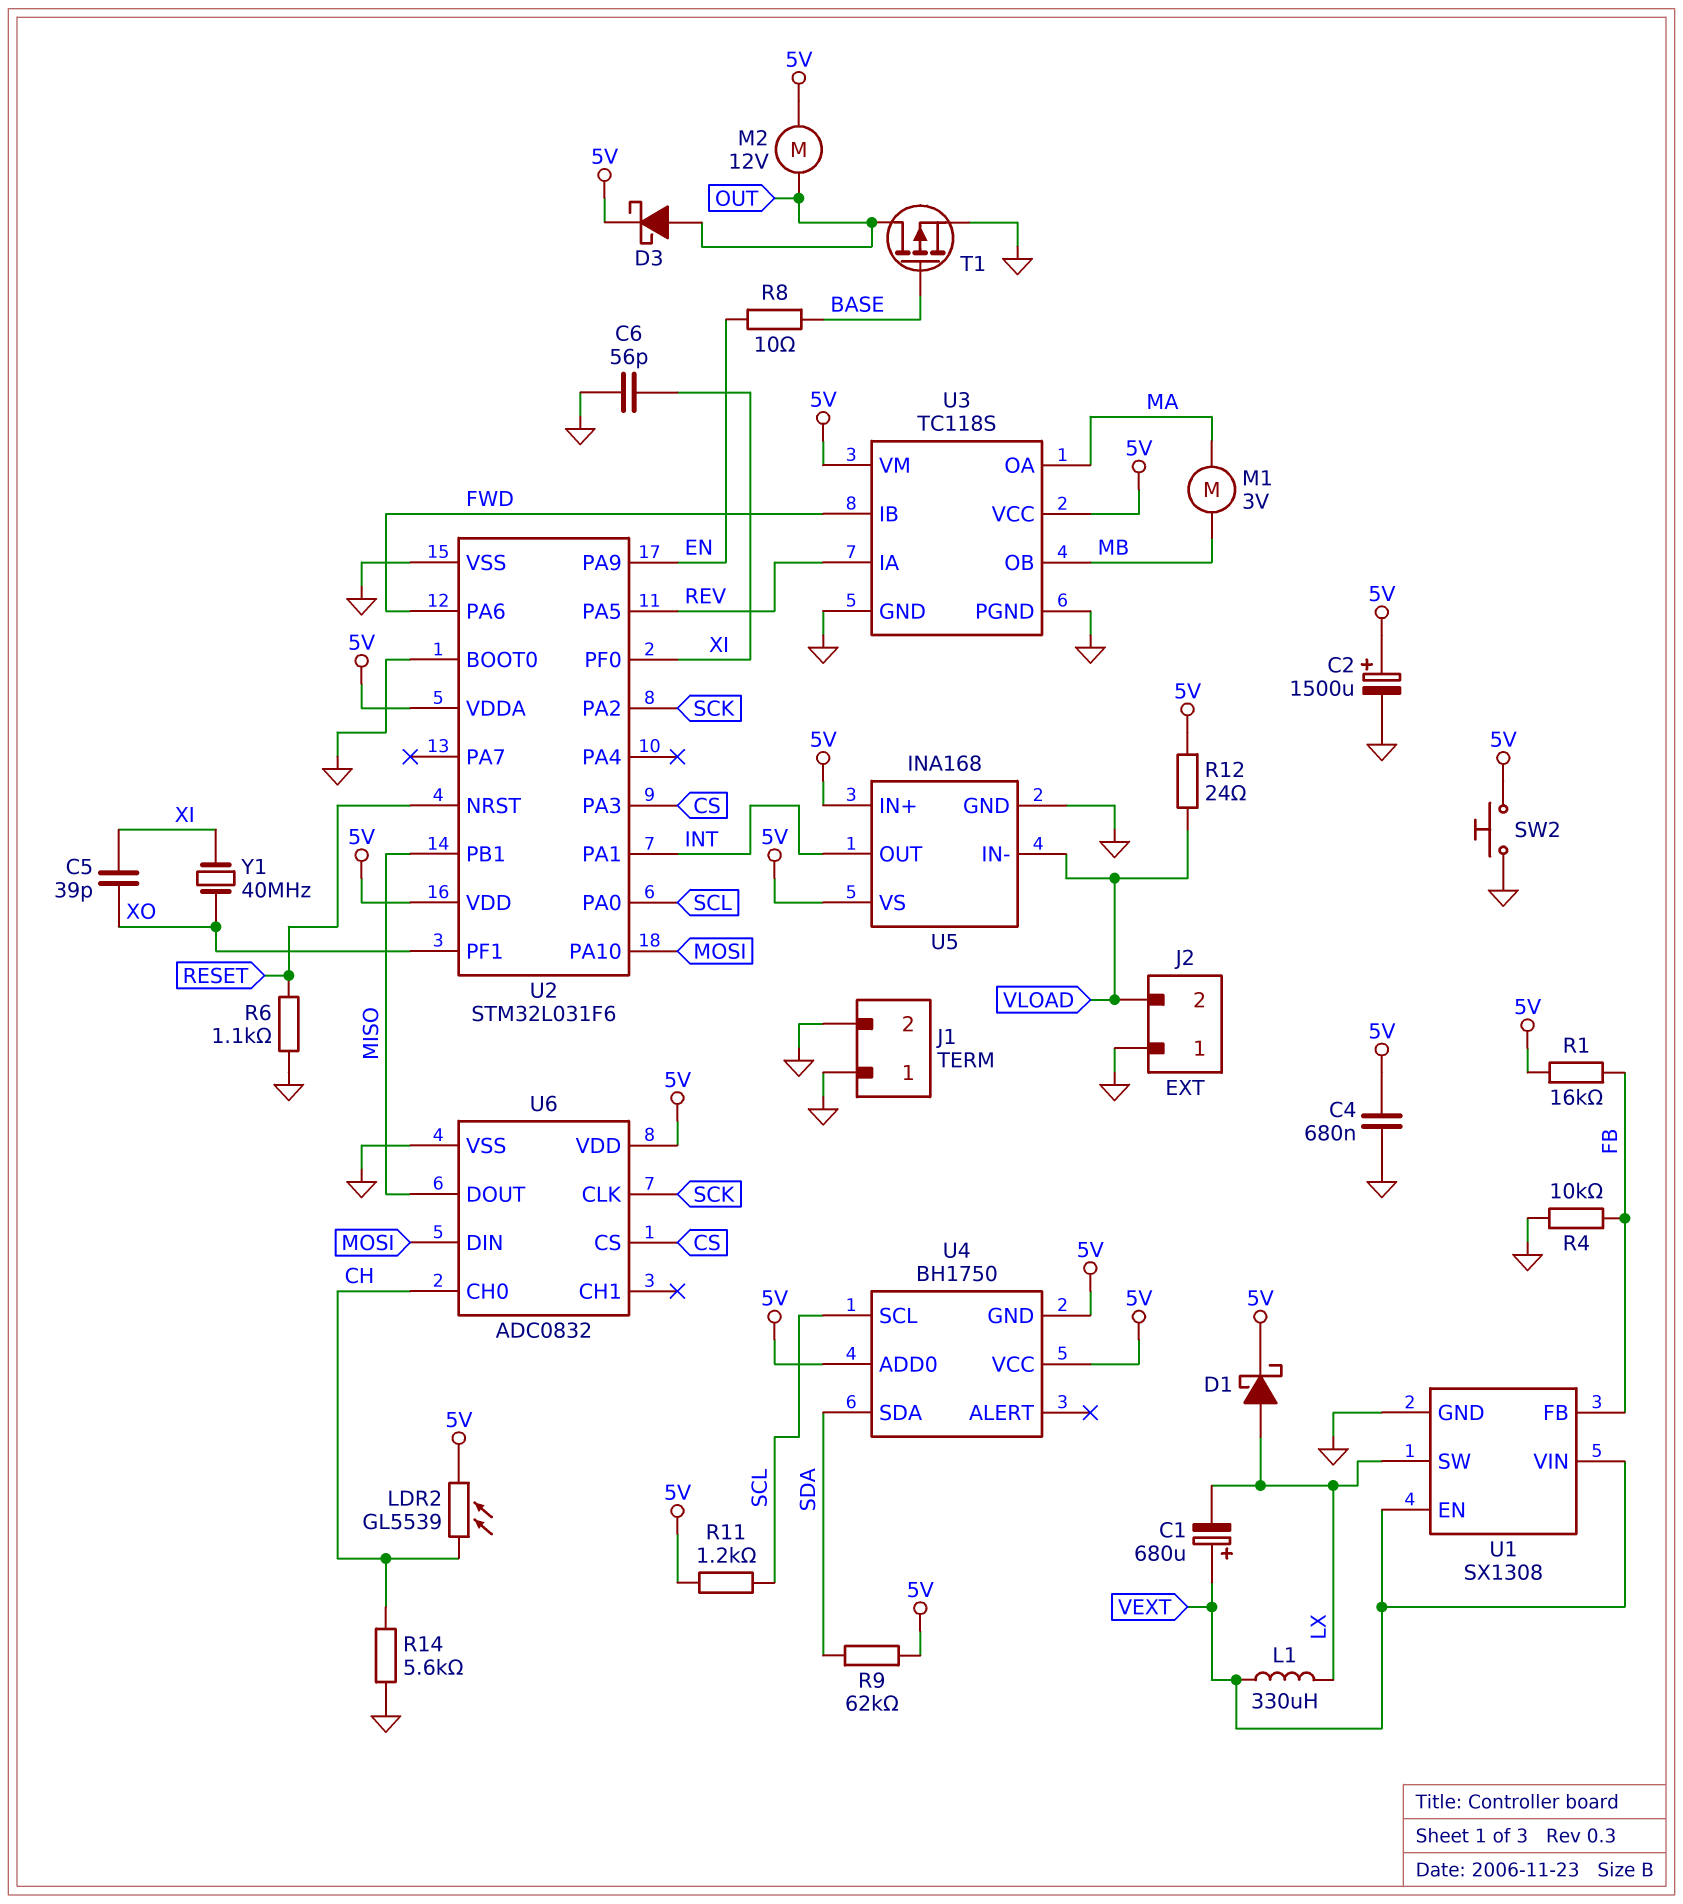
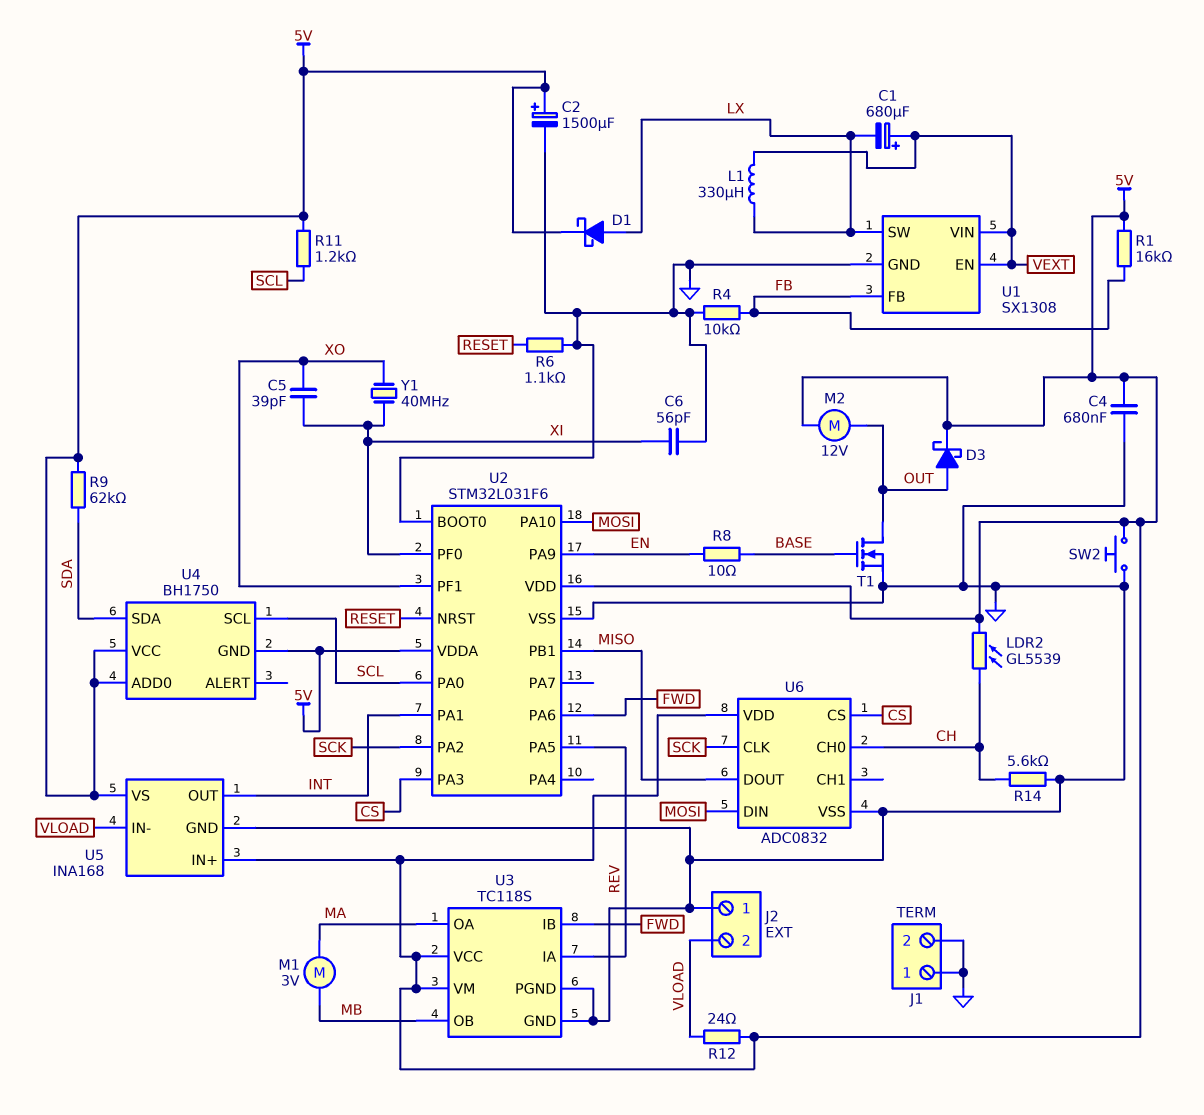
T1: PMOS (G BASE, D OUT, S GND) -> NMOS (G BASE, D OUT, S GND)

